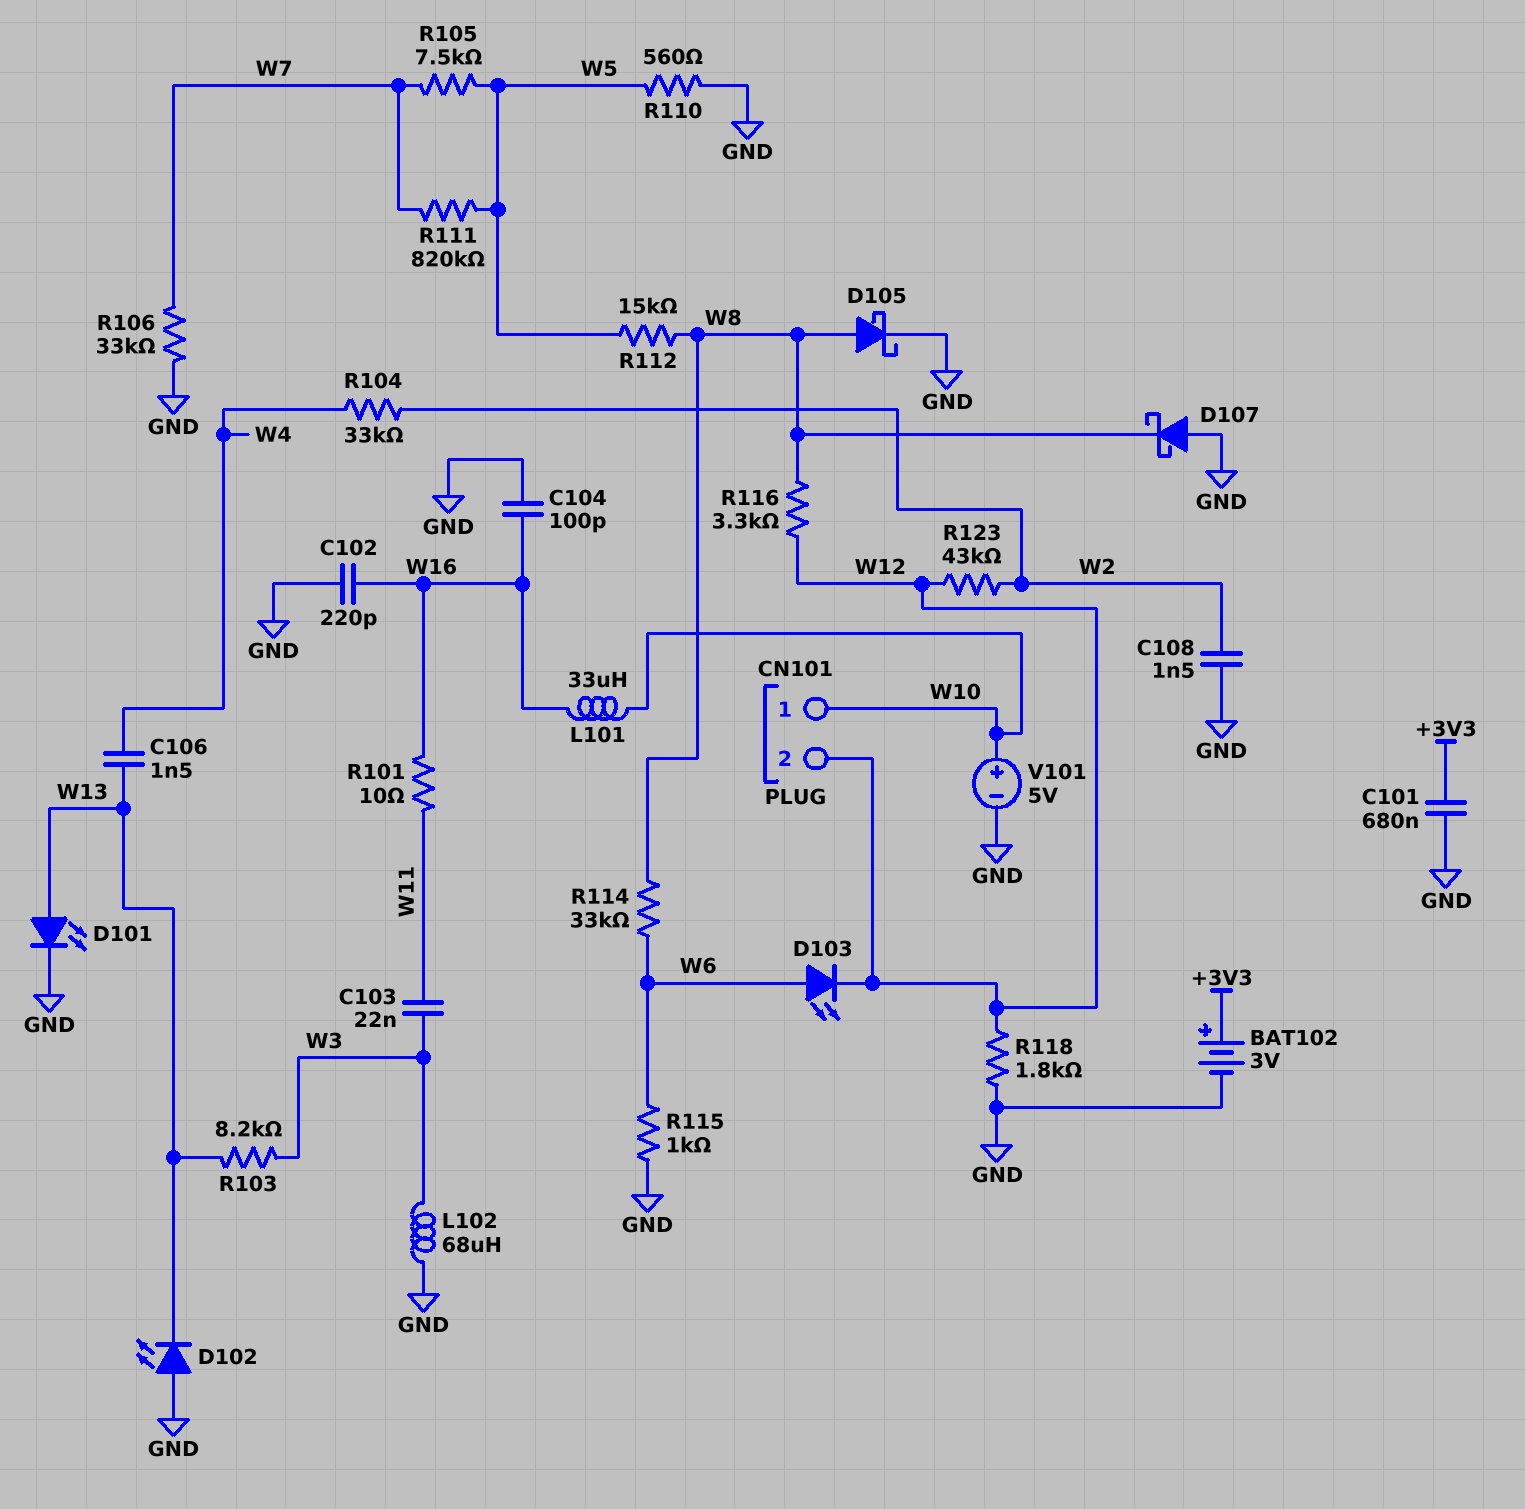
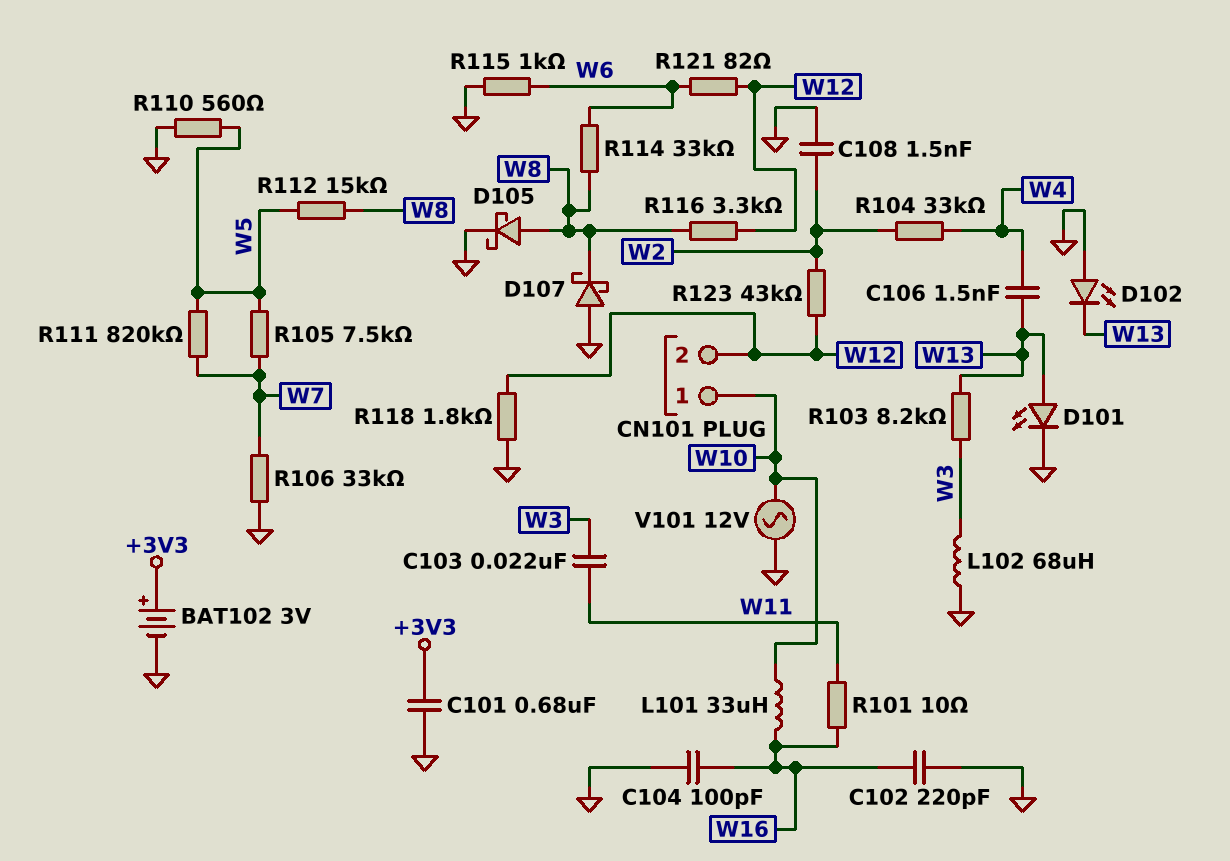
D103: LED (A W6, K W12) -> none
R121: none -> 82 (W6, W12)
V101: 5V (plus W10, minus GND) -> AC 12V (GND, W10)

